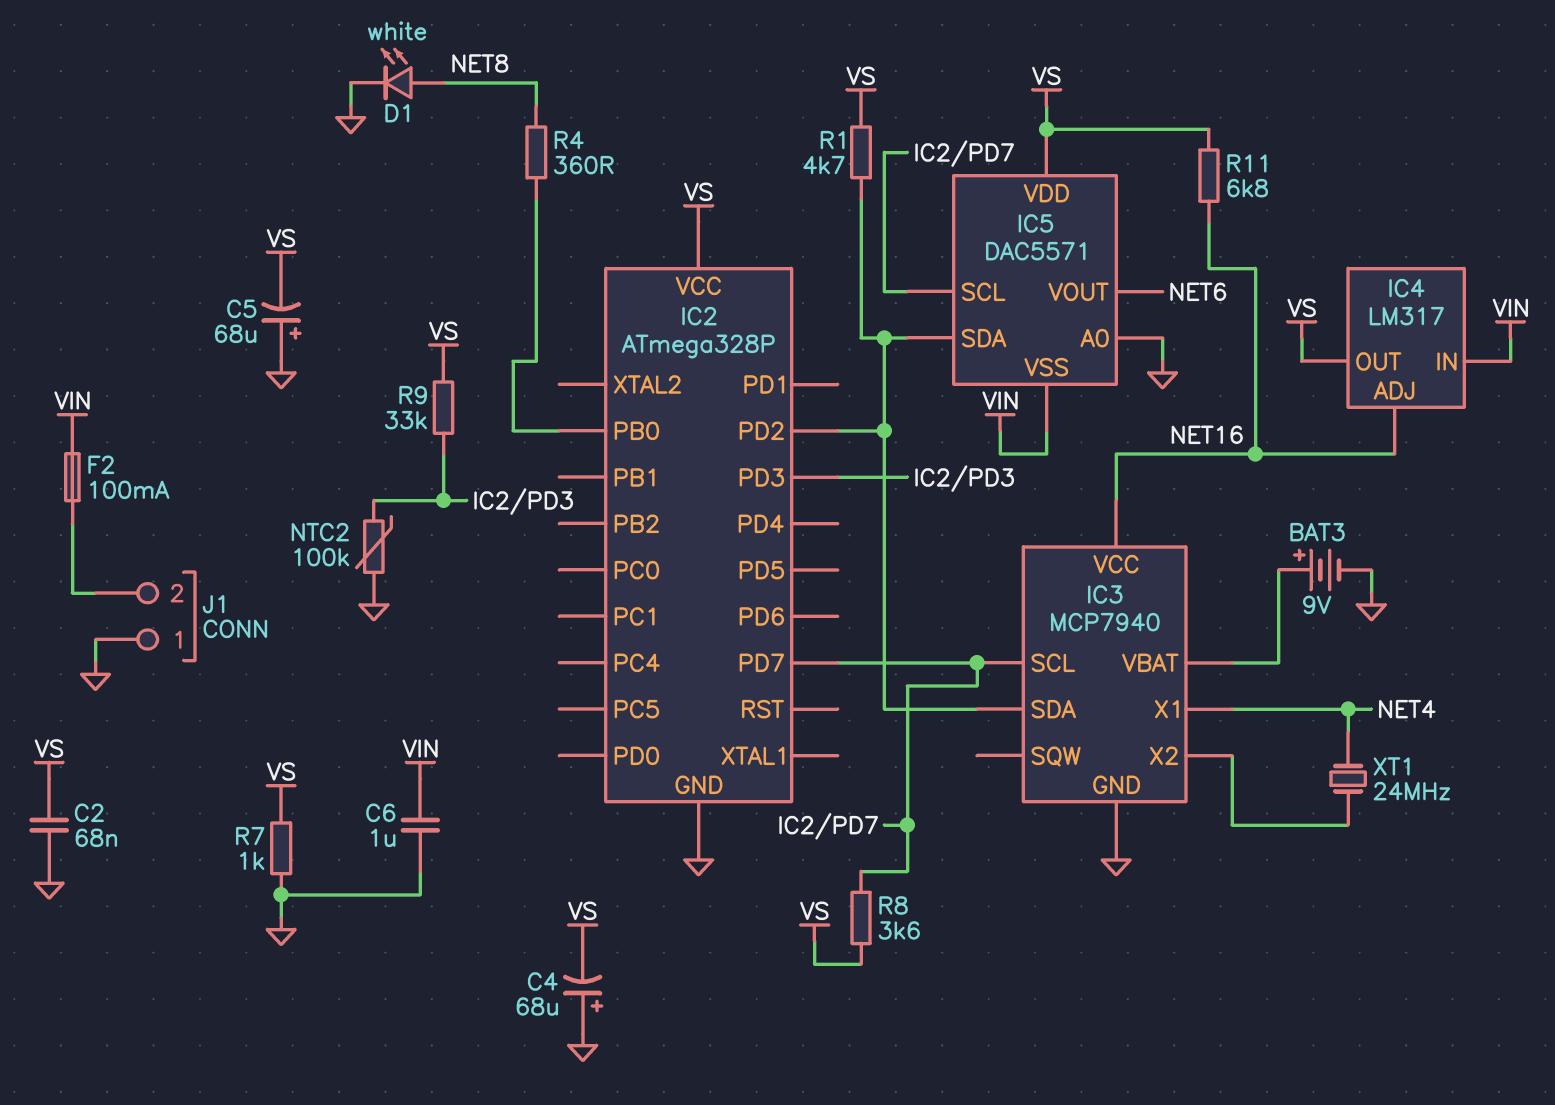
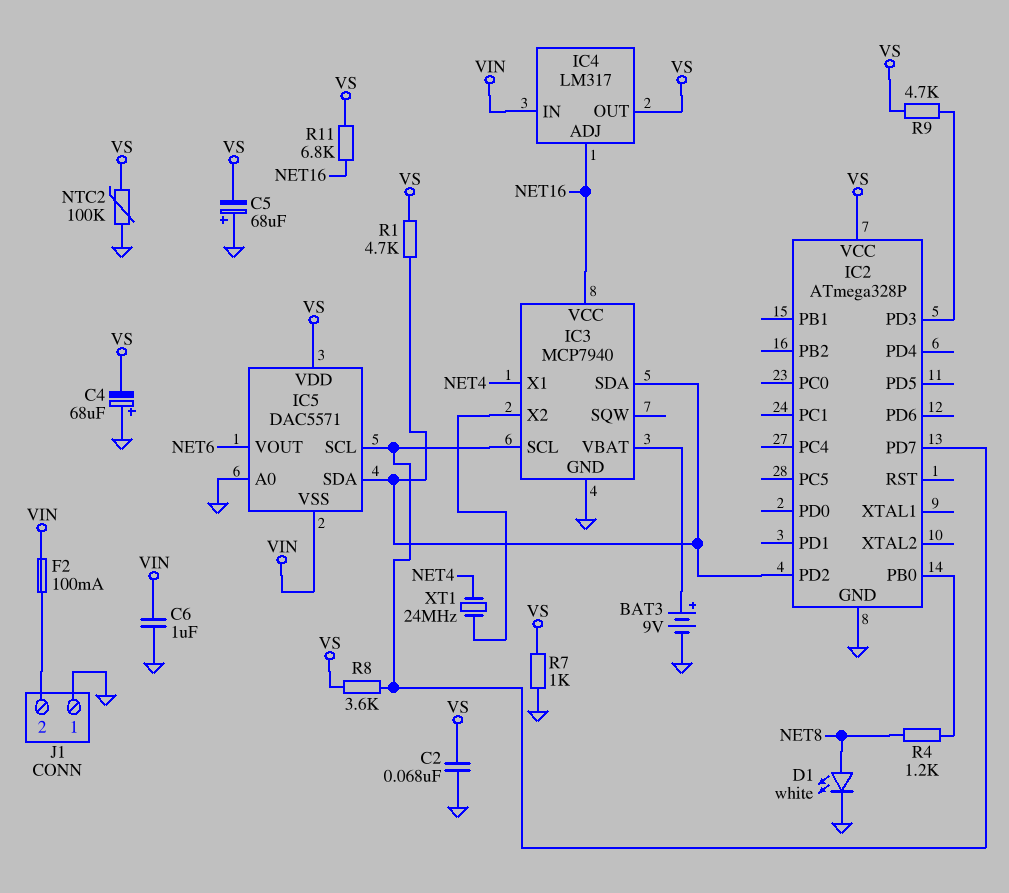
NTC2: 100k (GND, IC2/PD3) -> 100k (GND, VS)
R4: 360 (IC2/PB0, NET8) -> 1.2k (IC2/PB0, NET8)
R9: 33k (IC2/PD3, VS) -> 4.7k (IC2/PD3, VS)

